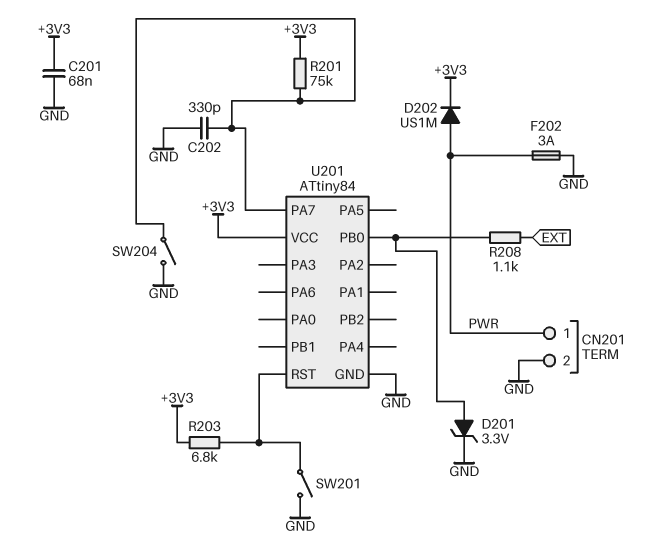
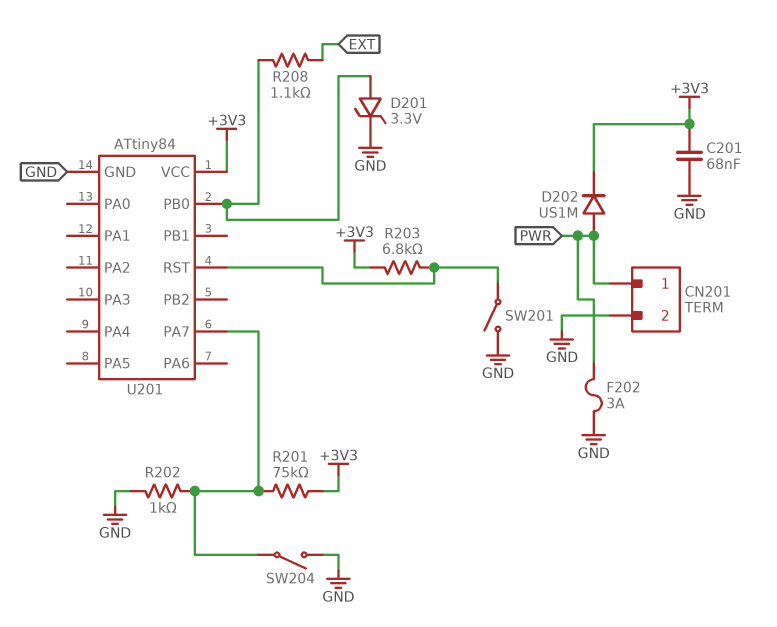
C202: 330pF (GND, U201/PA7) -> none
R202: none -> 1k (GND, U201/PA7)

